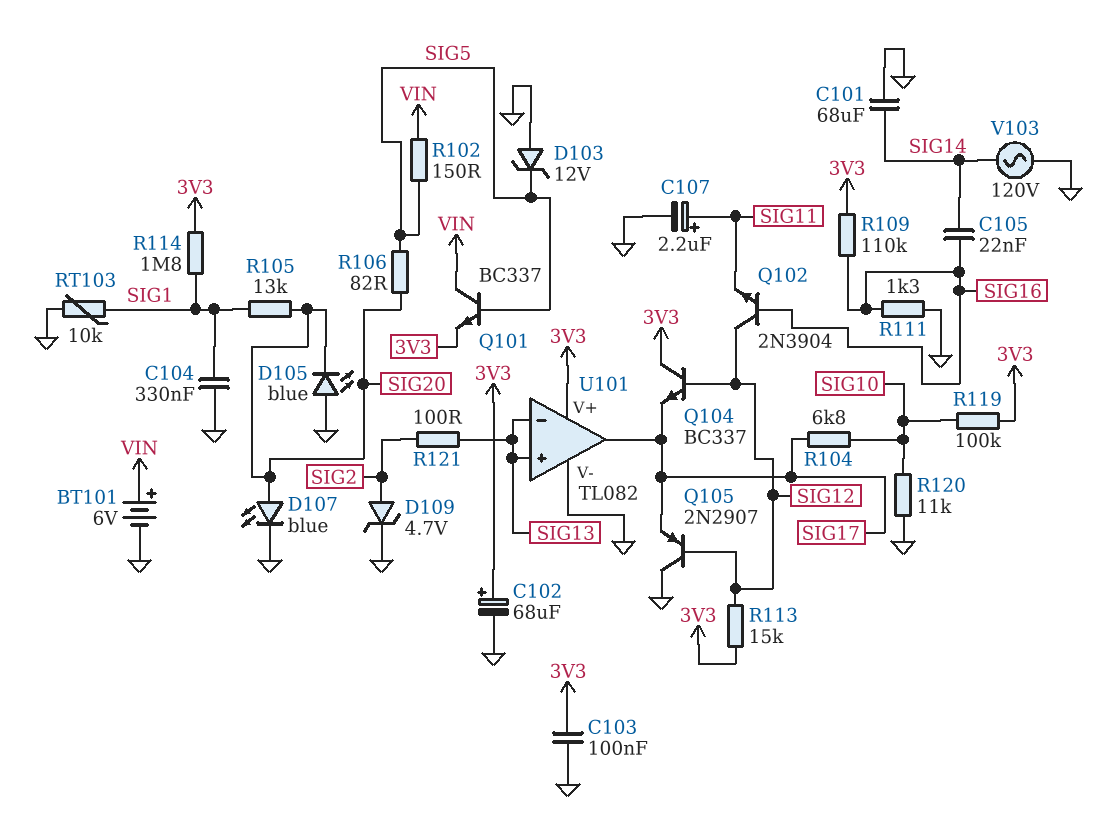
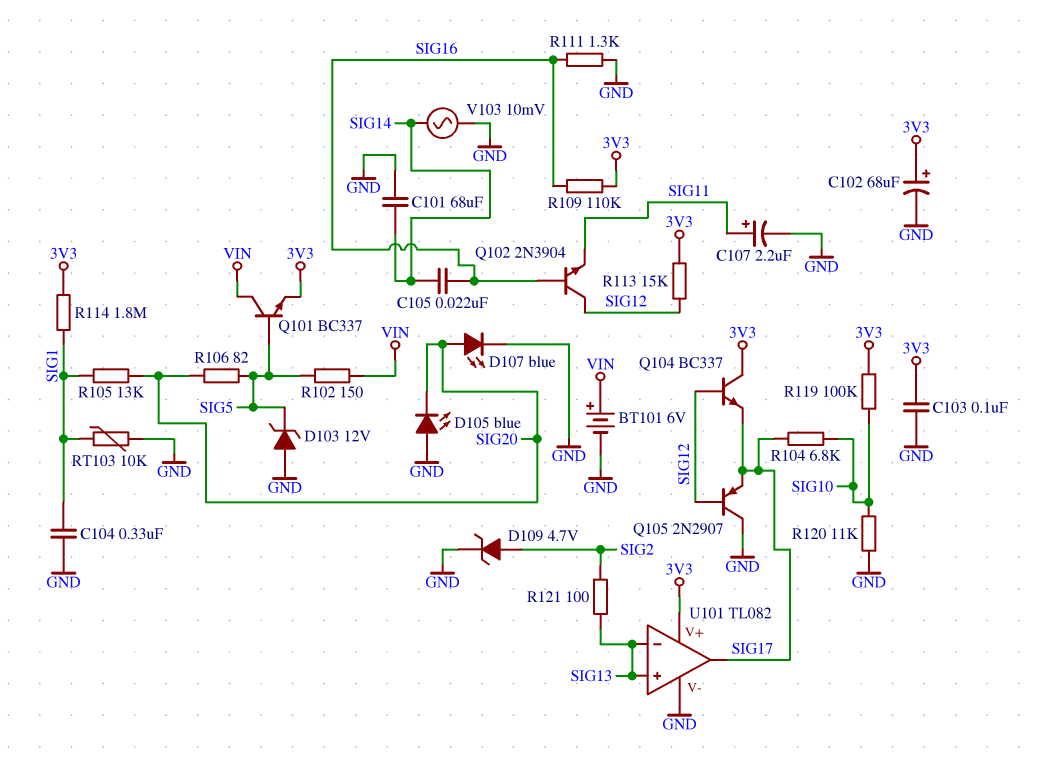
V103: AC 120V (GND, SIG14) -> AC 10mV (GND, SIG14)

